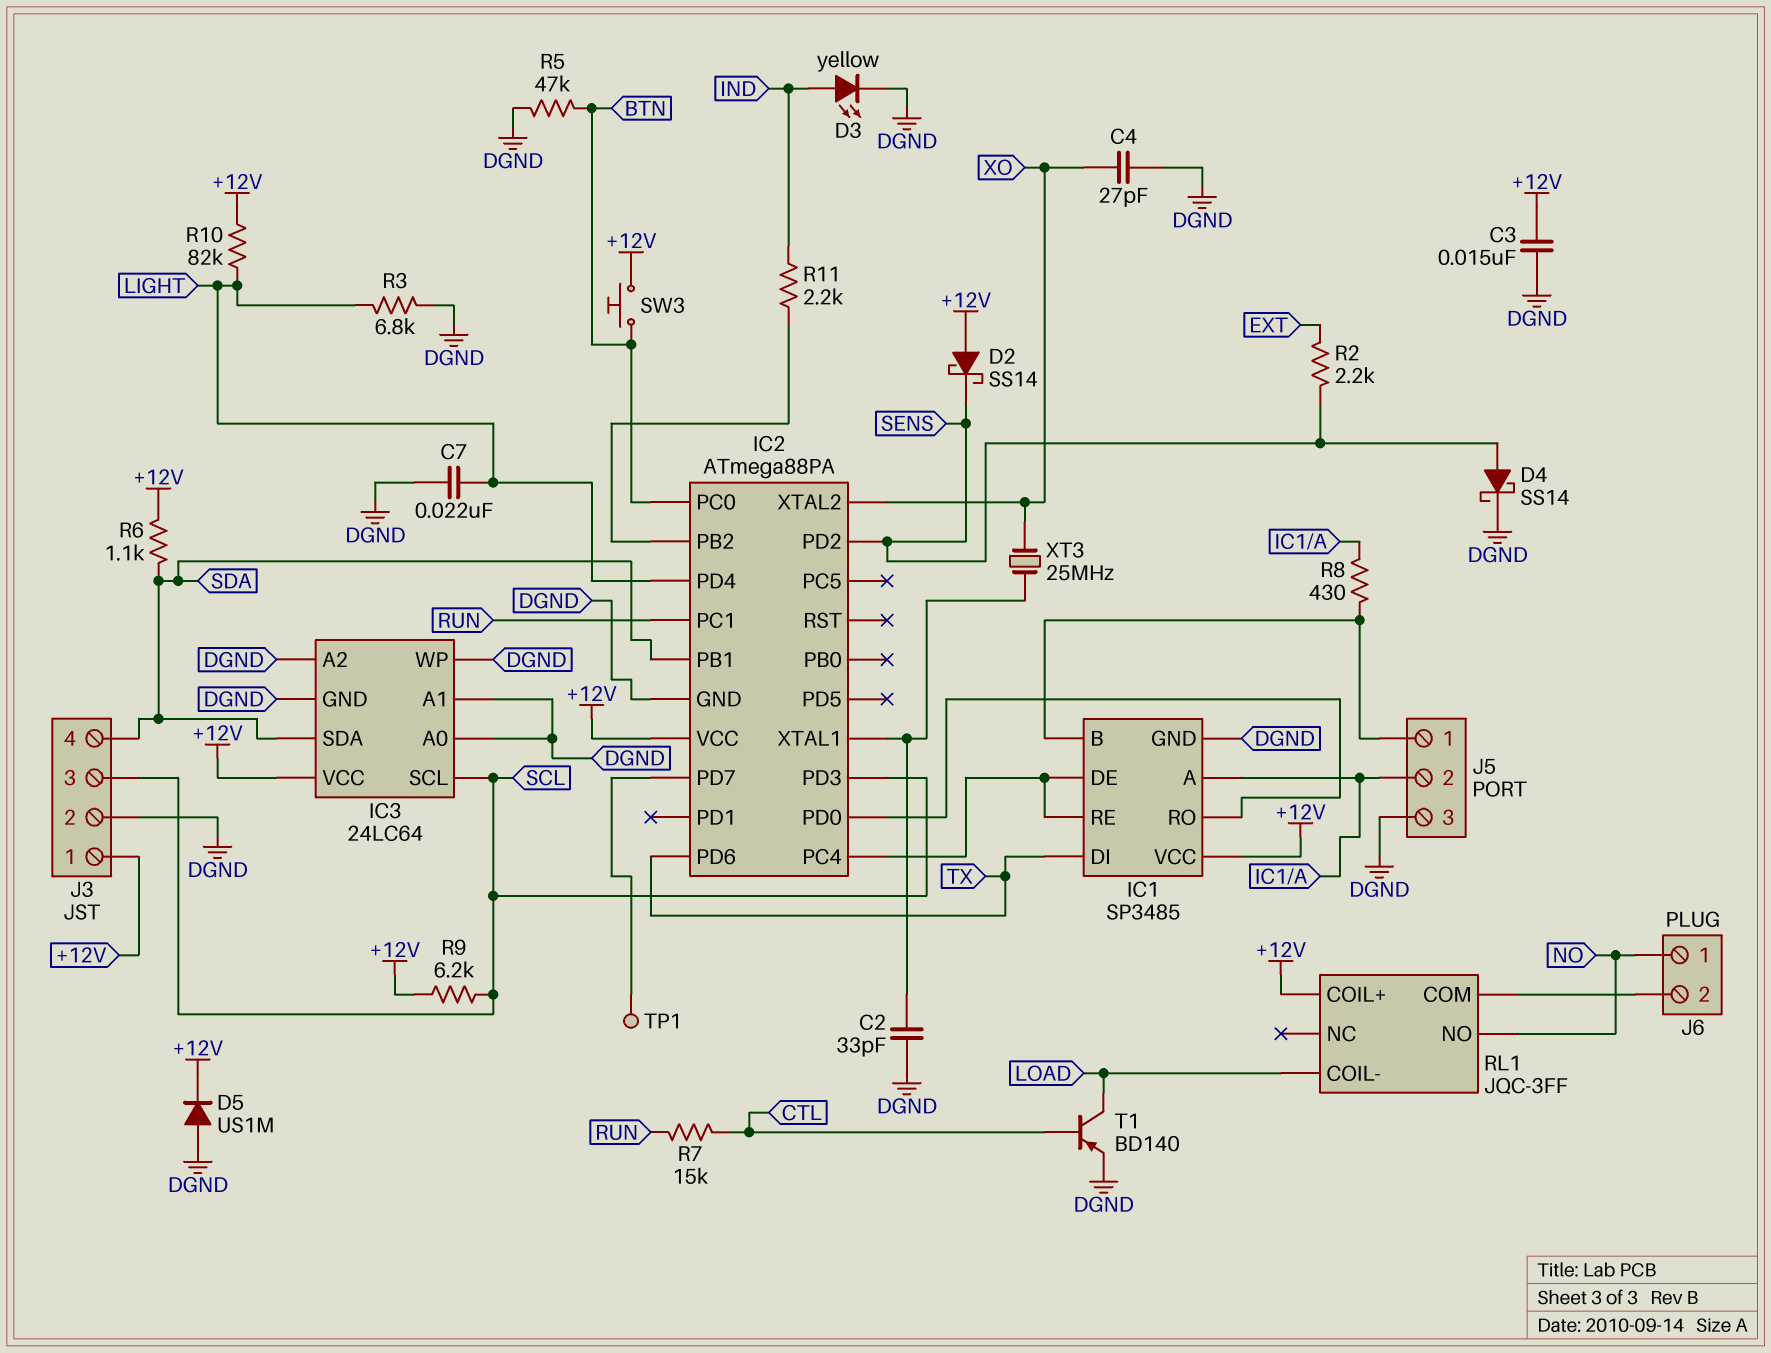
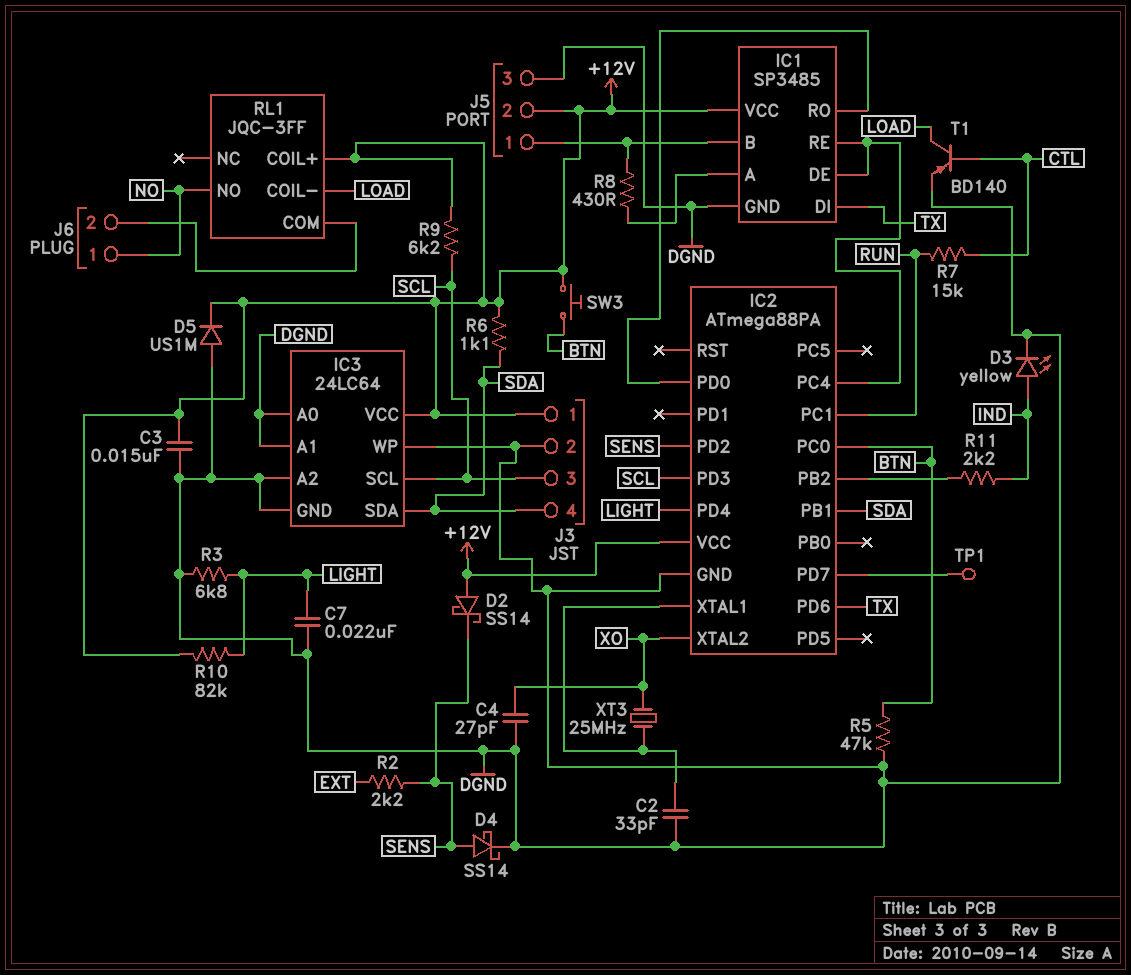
J5 pin 2: IC1/A -> +12V

